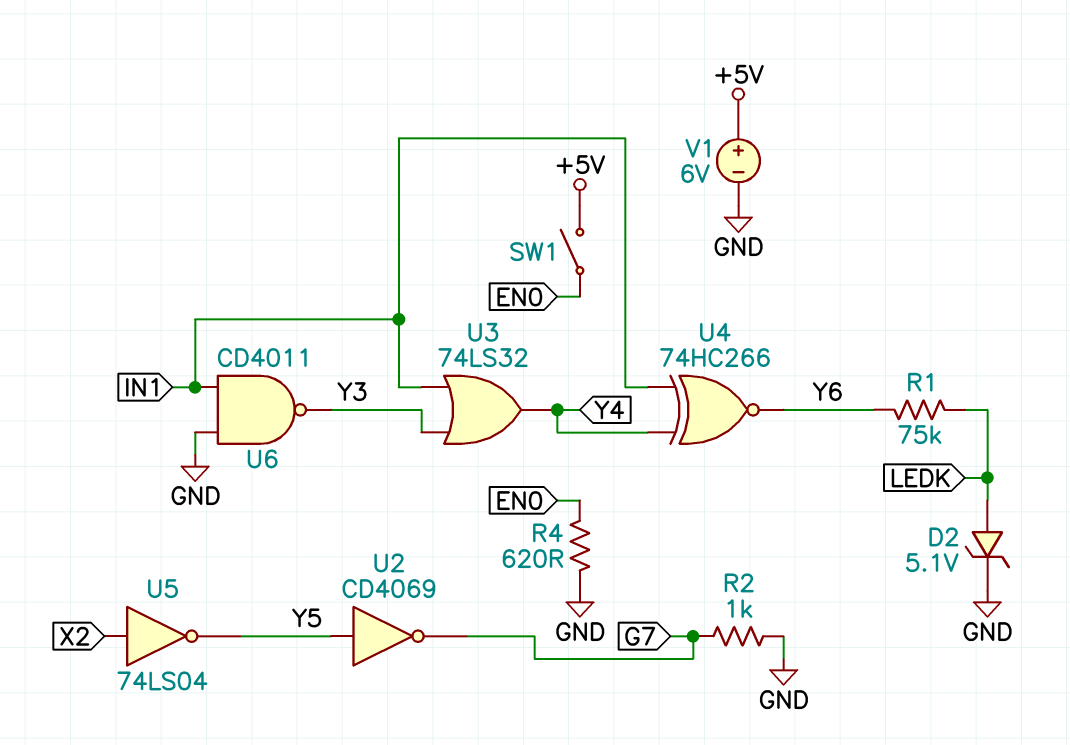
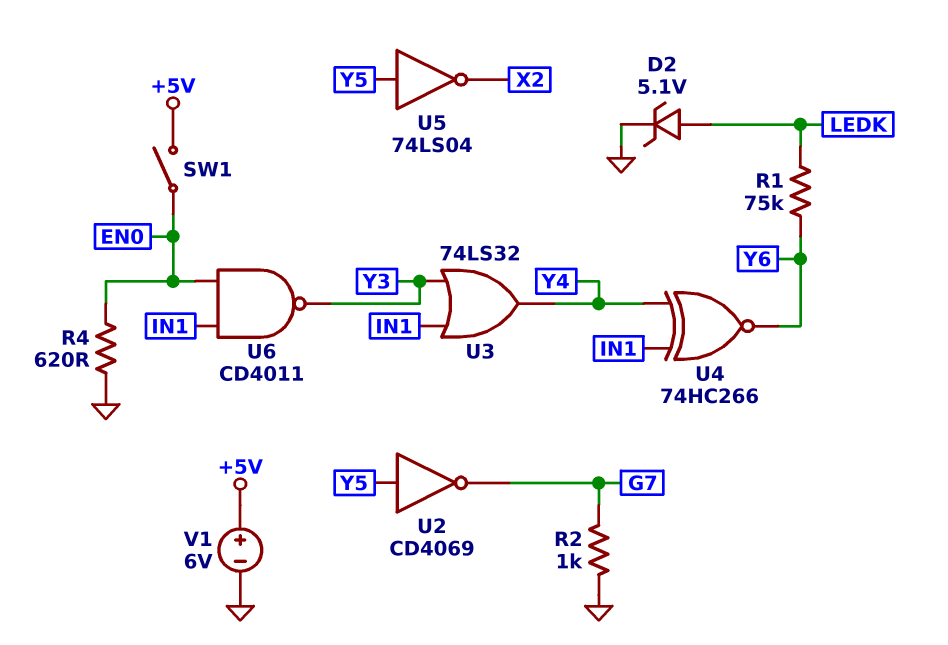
U5: NOT 74LS04 (in X2, out Y5) -> NOT 74LS04 (in Y5, out X2)
U6: NAND CD4011 (in GND, in IN1, out Y3) -> NAND CD4011 (in EN0, in IN1, out Y3)

